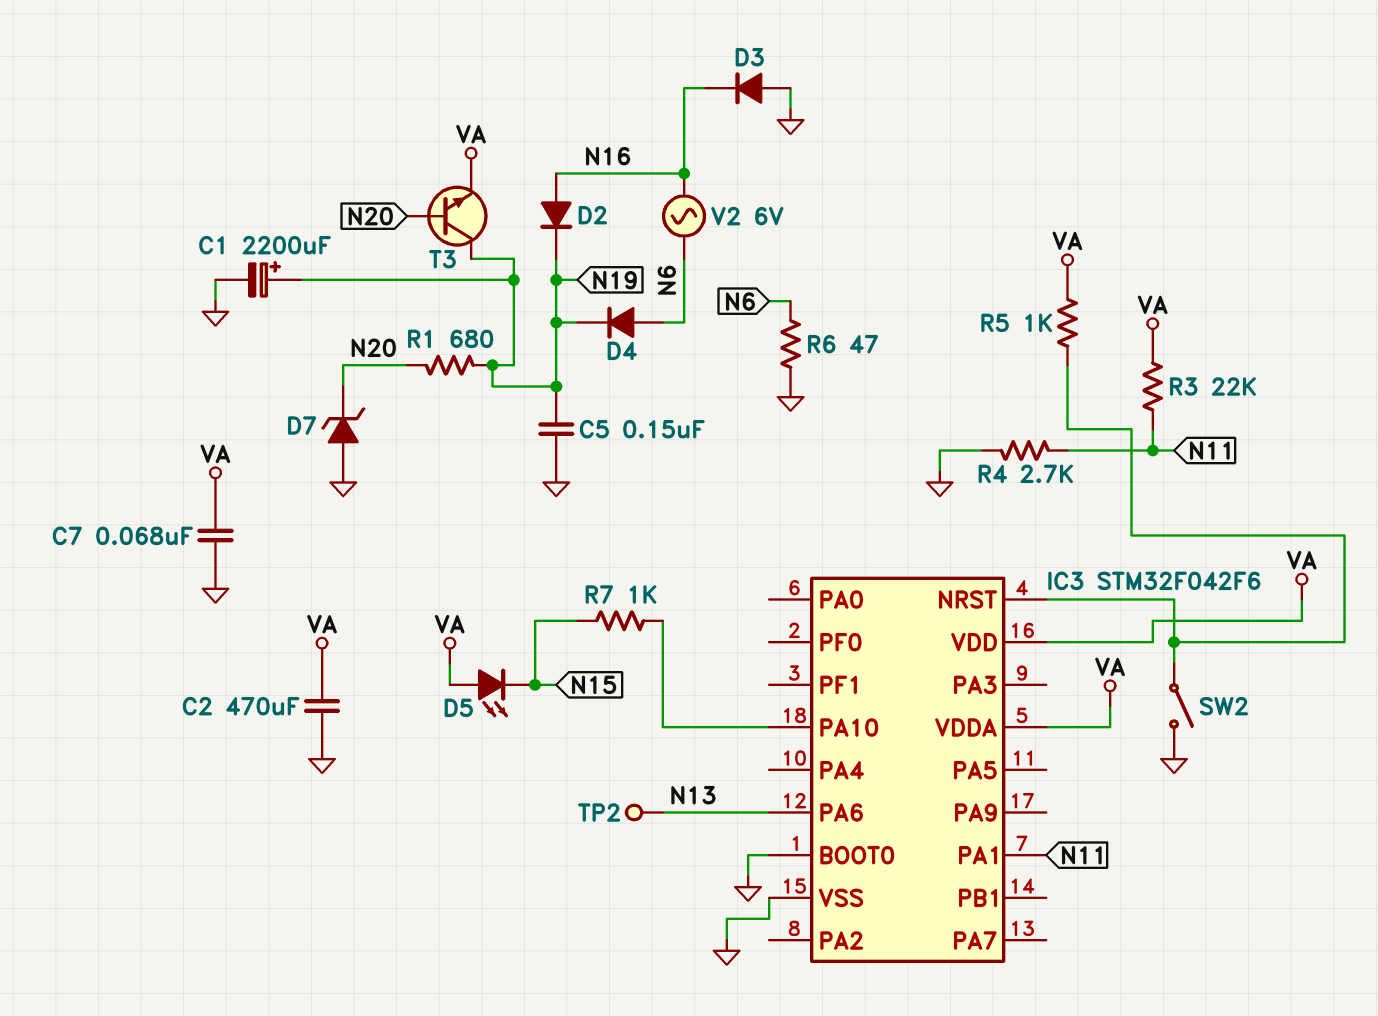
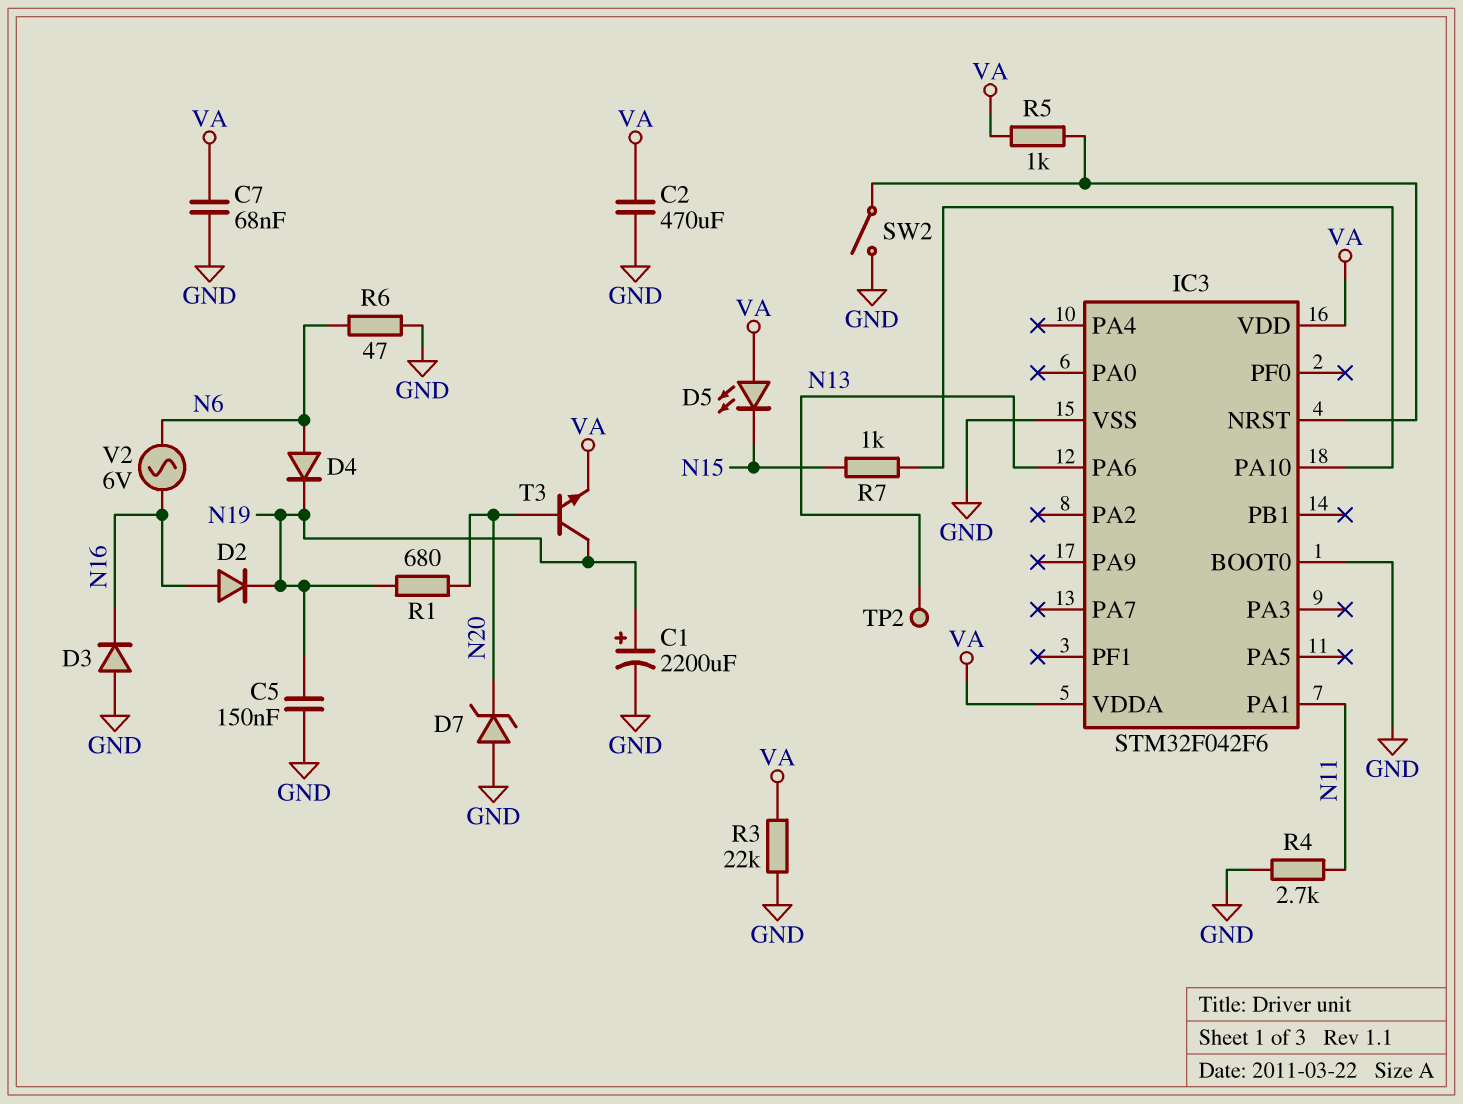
R3: 22k (N11, VA) -> 22k (GND, VA)

